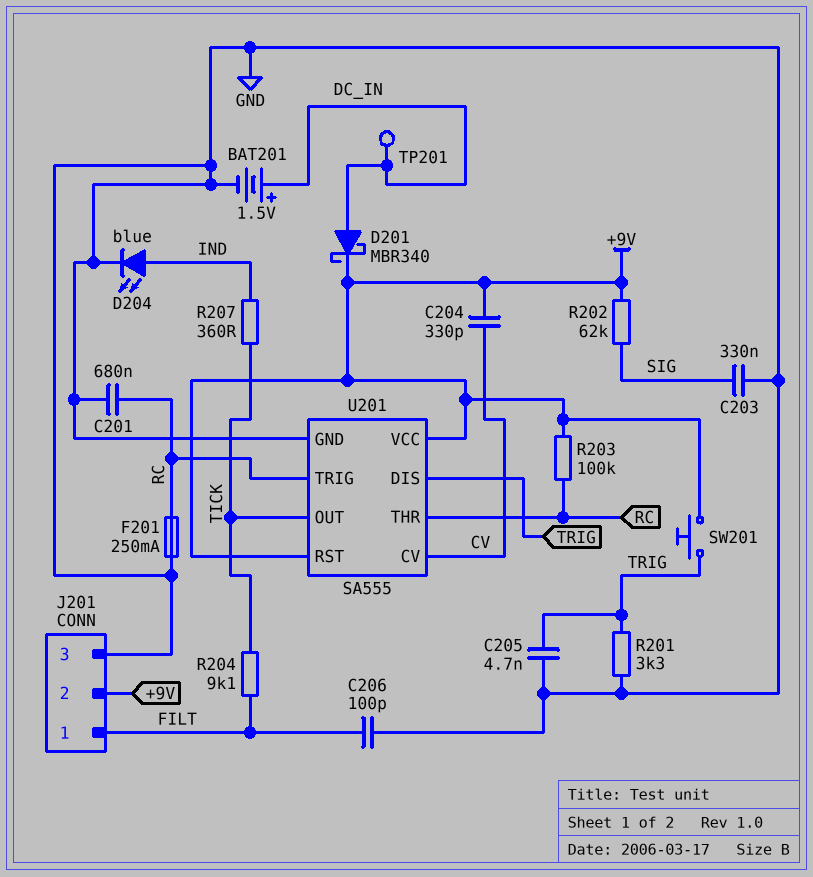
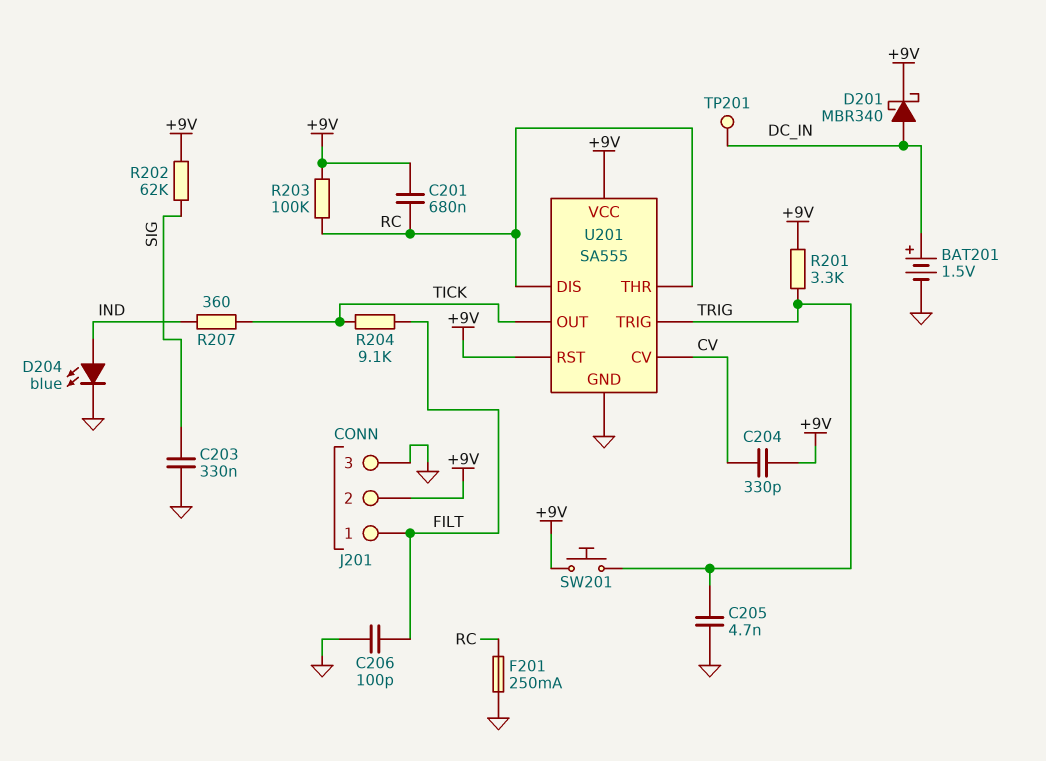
C201: 680nF (GND, RC) -> 680nF (+9V, RC)
R201: 3.3k (GND, TRIG) -> 3.3k (+9V, TRIG)
U201 pin DIS: TRIG -> RC
U201 pin TRIG: RC -> TRIG

